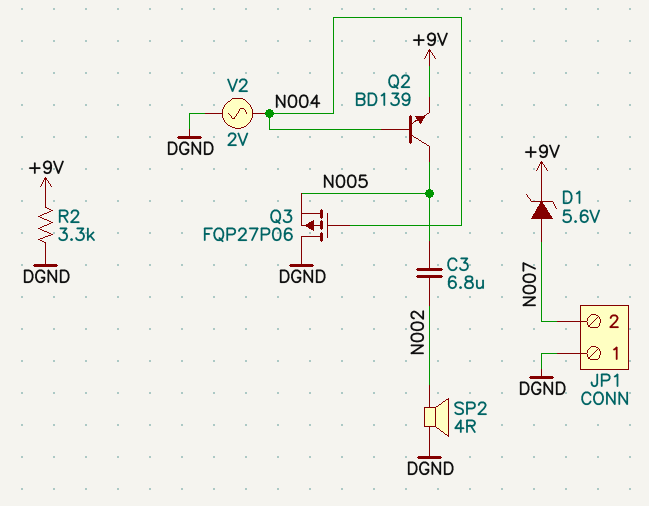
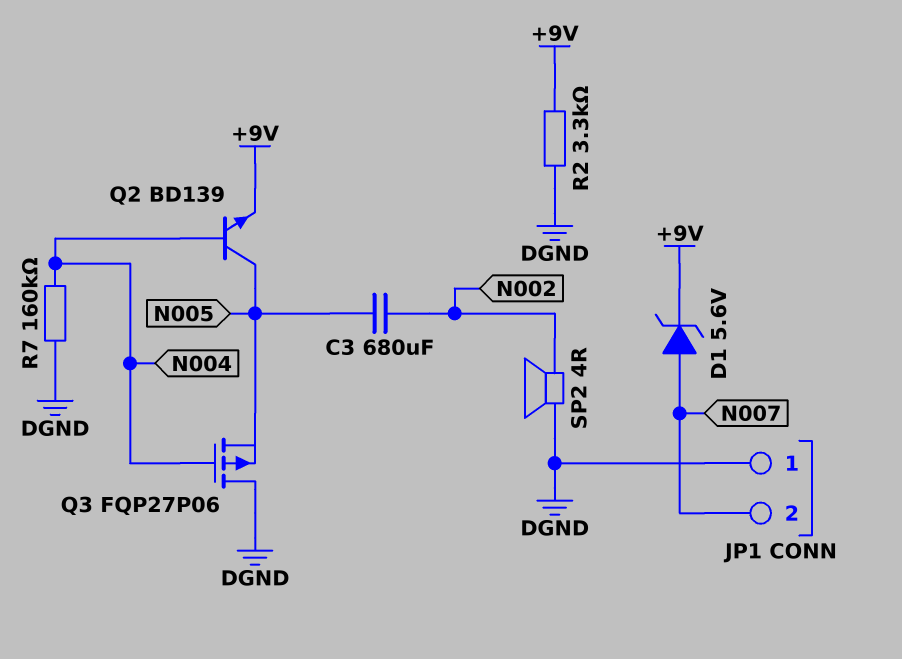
C3: 6.8uF (N002, N005) -> 680uF (N002, N005)
R7: none -> 160k (DGND, N004)
V2: AC 2V (DGND, N004) -> none

